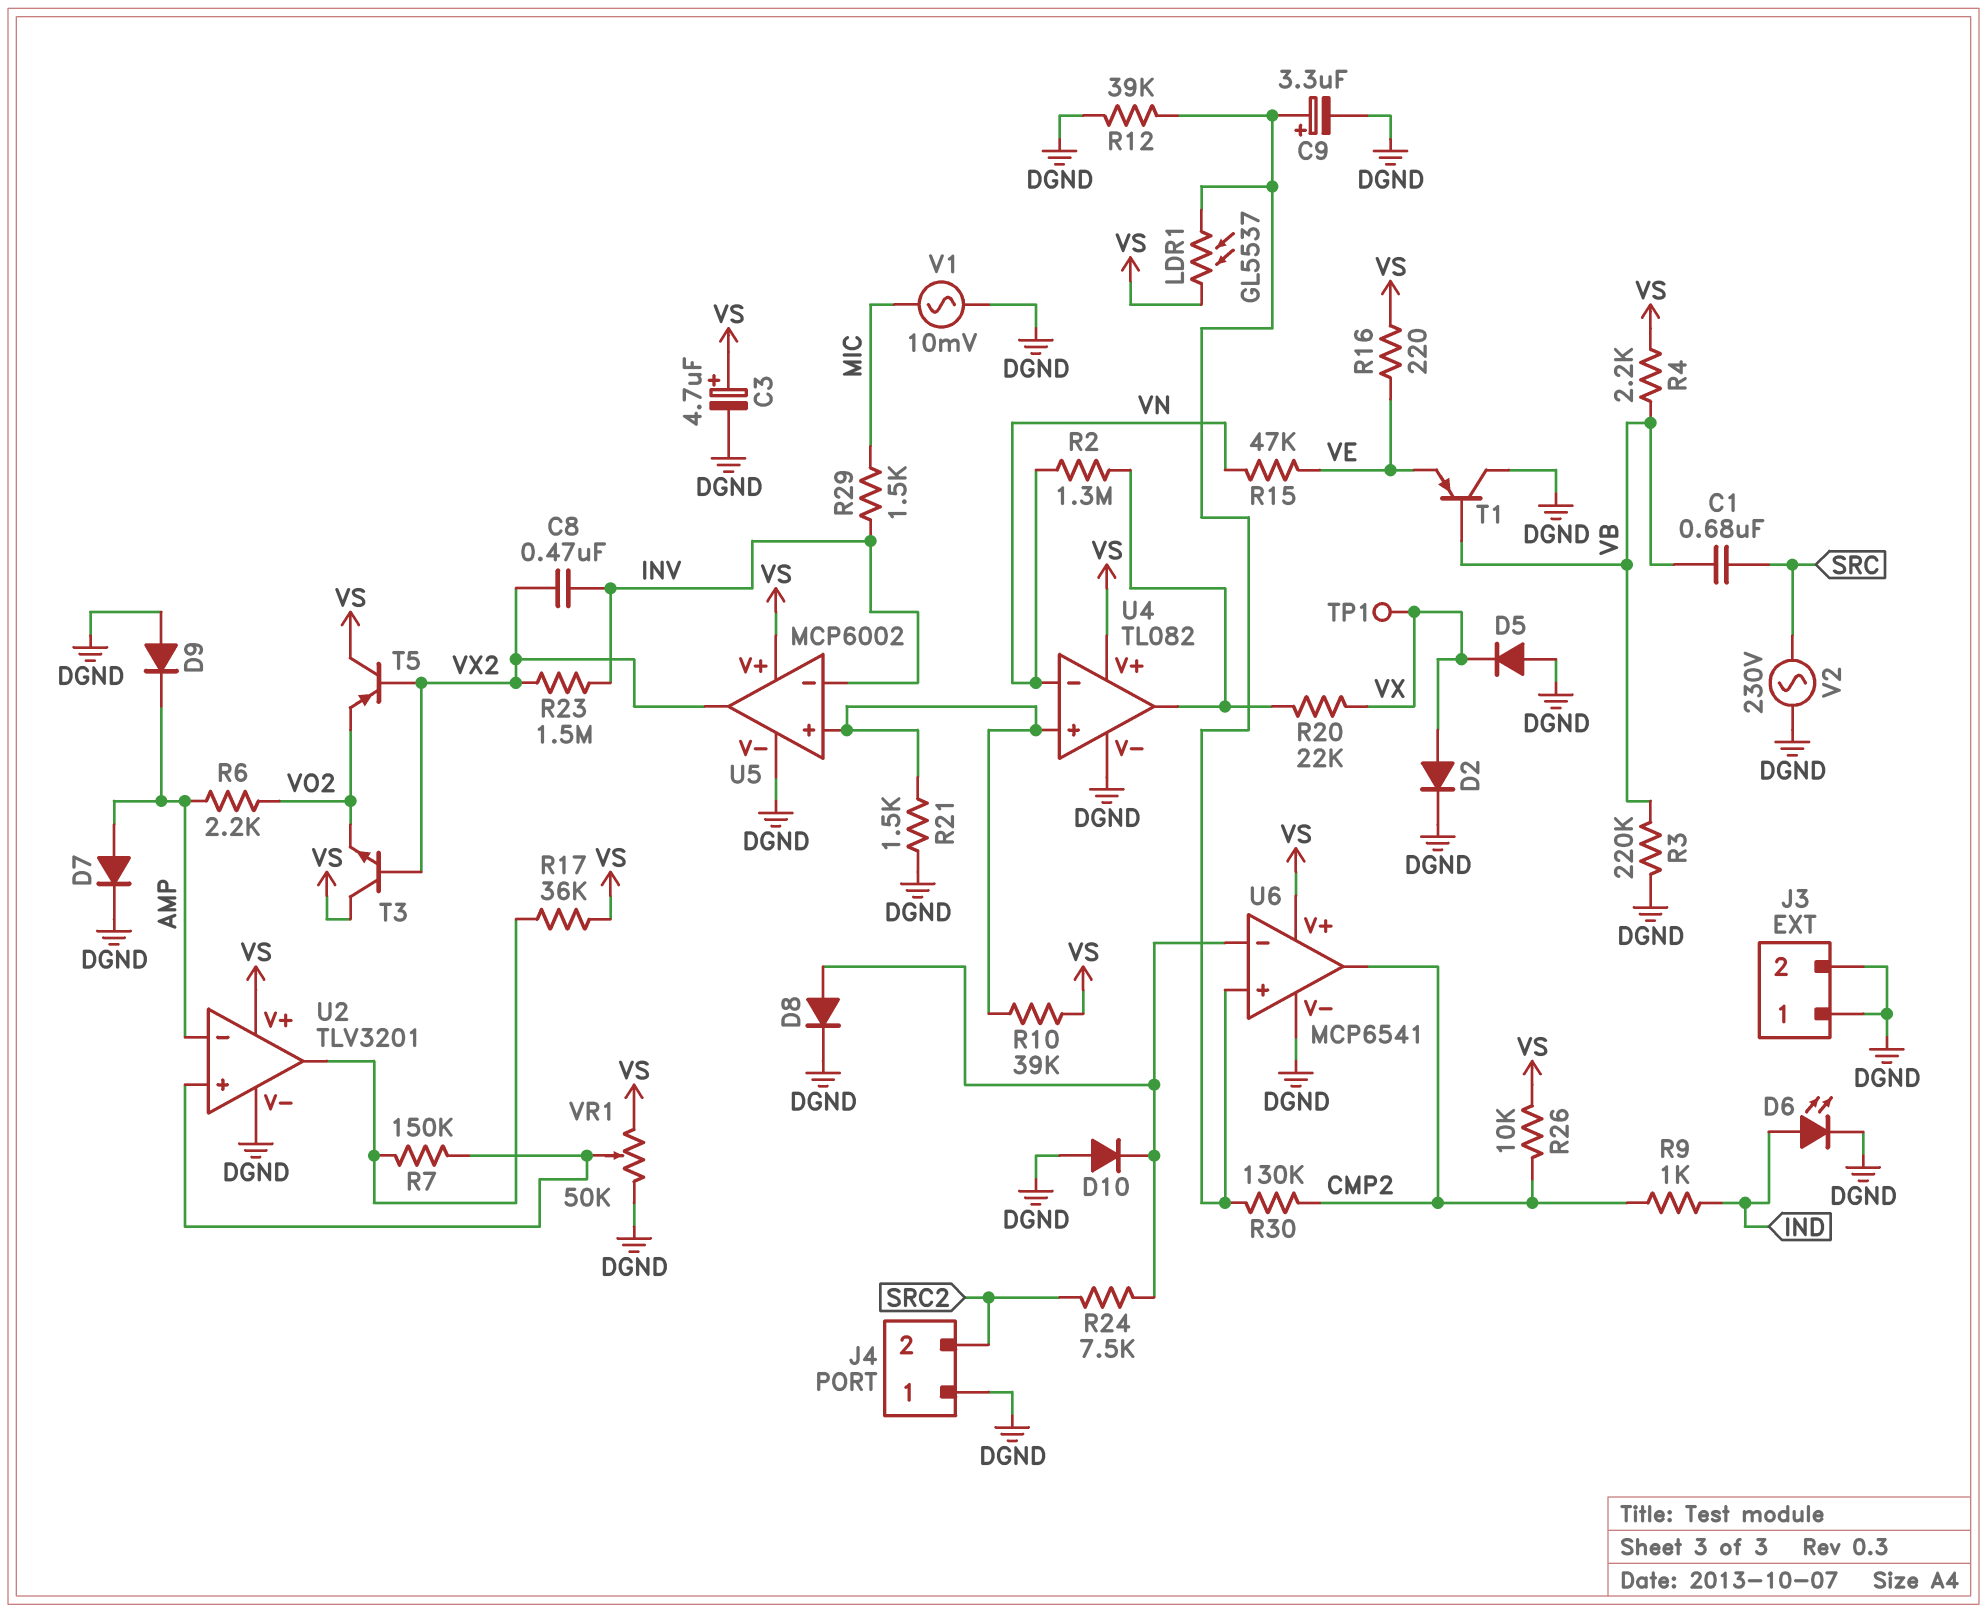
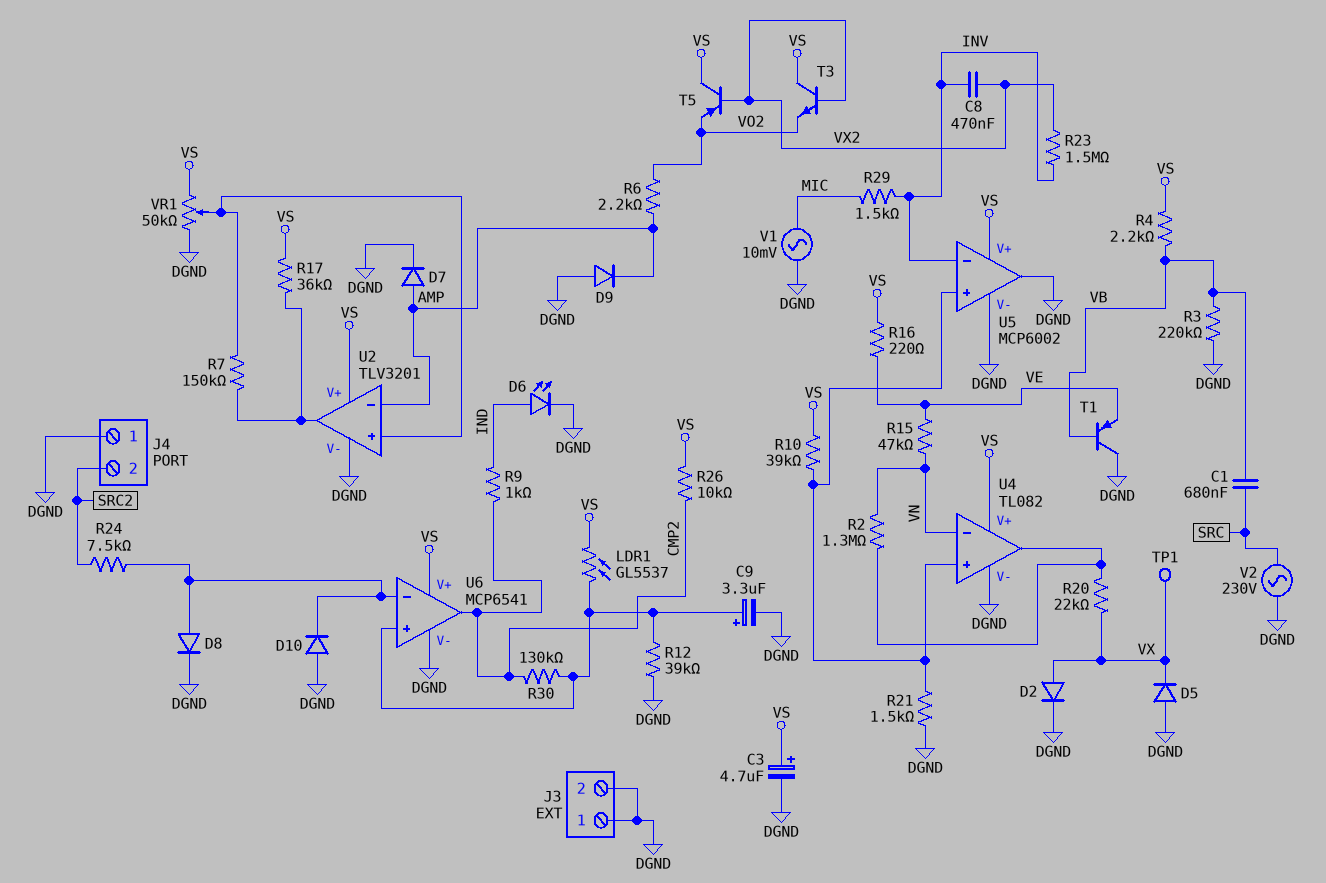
U5 pin out: VX2 -> DGND

